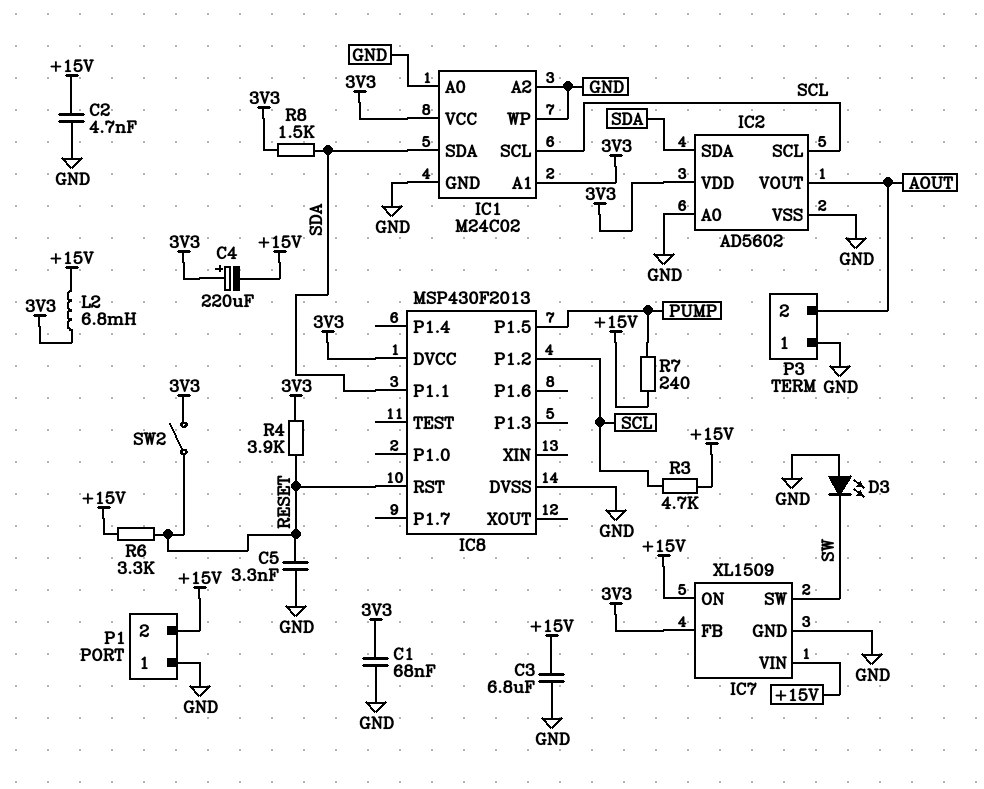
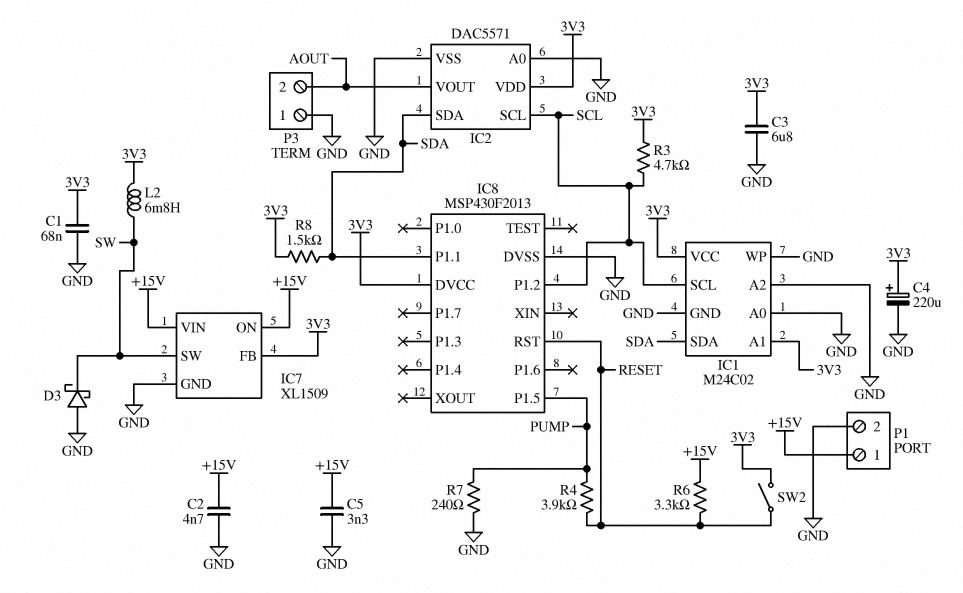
C3: 6.8uF (+15V, GND) -> 6.8uF (3V3, GND)
C4: 220uF (plus 3V3, minus +15V) -> 220uF (plus 3V3, minus GND)
C5: 3.3nF (GND, RESET) -> 3.3nF (+15V, GND)
D3: LED (A GND, K SW) -> schottky (A GND, K SW)
IC2: AD5602 -> DAC5571
L2: 6.8mH (+15V, 3V3) -> 6.8mH (3V3, SW)
P1 pin 1: GND -> +15V
P1 pin 2: +15V -> GND
R3: 4.7k (+15V, SCL) -> 4.7k (3V3, SCL)
R4: 3.9k (3V3, RESET) -> 3.9k (PUMP, RESET)
R7: 240 (+15V, PUMP) -> 240 (GND, PUMP)

